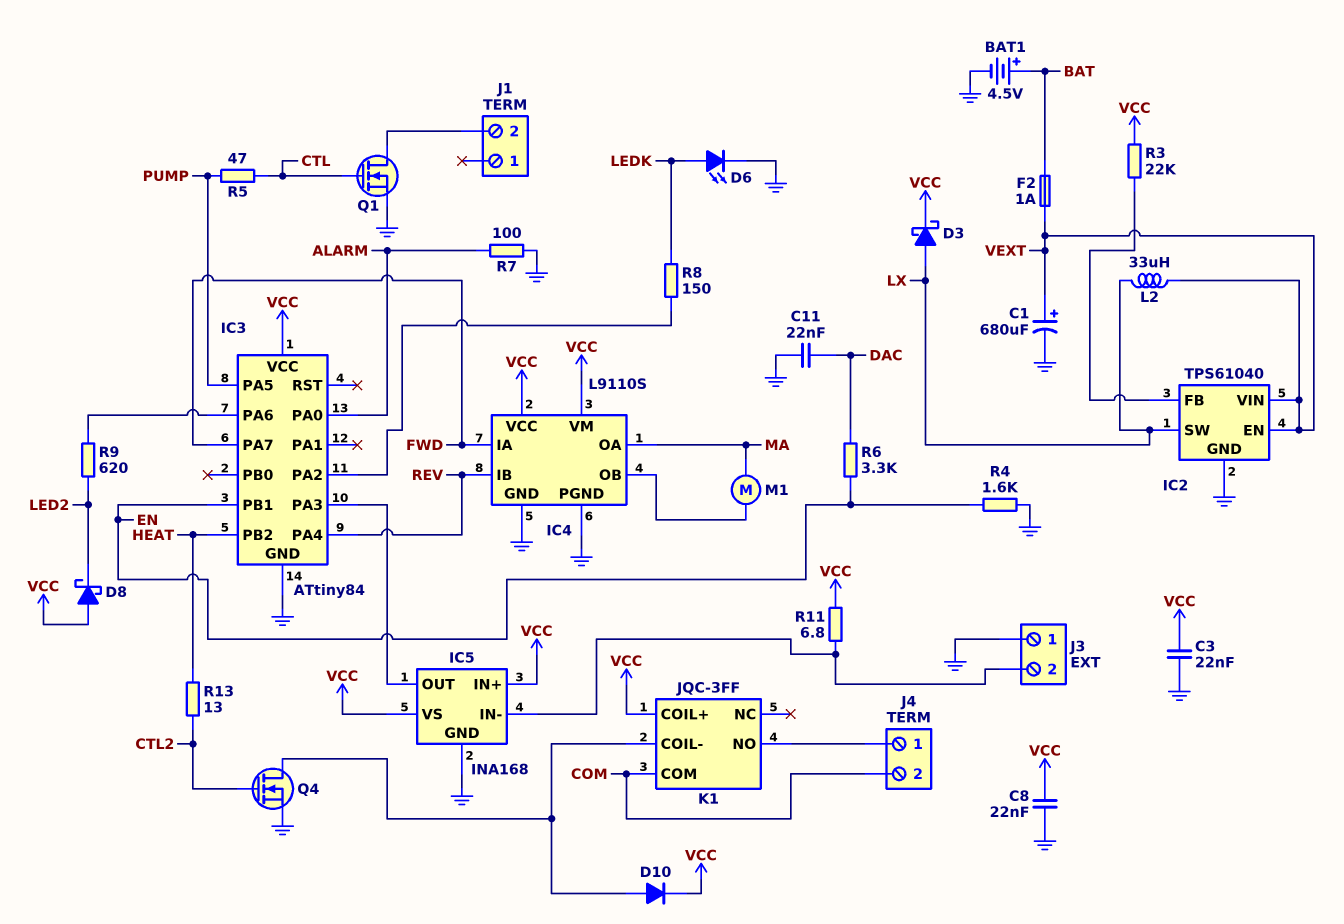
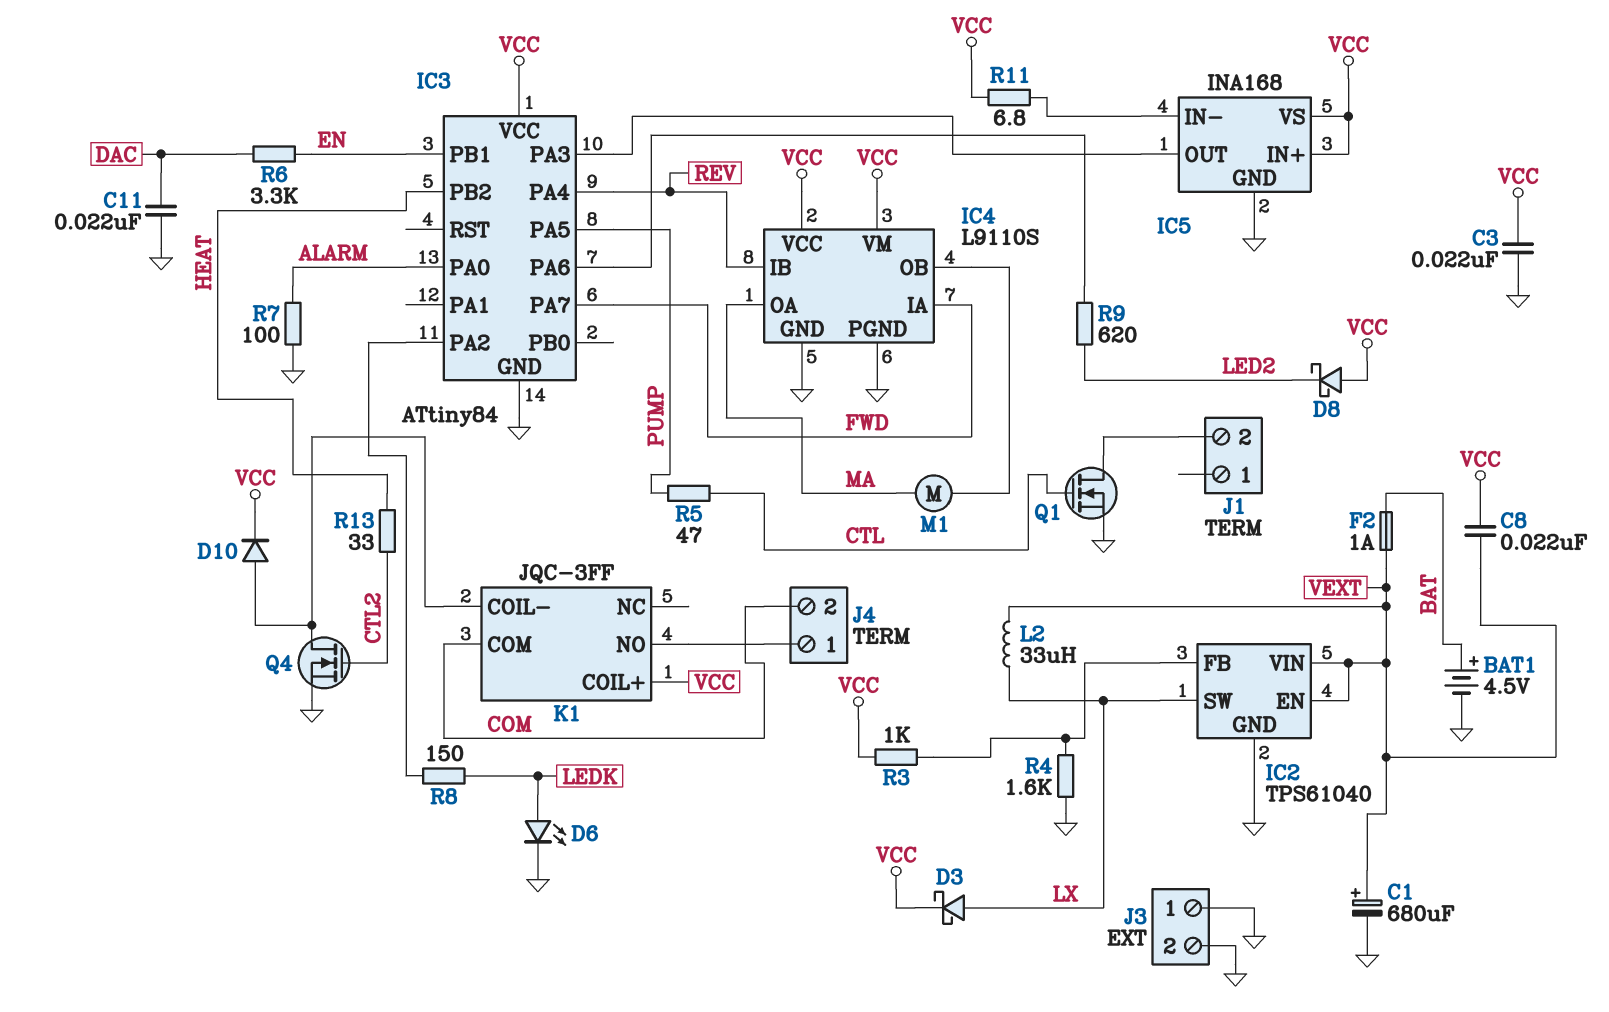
C8: 22nF (GND, VCC) -> 22nF (VCC, VEXT)
J3 pin 2: IC5/IN- -> GND
R3: 22k (IC2/FB, VCC) -> 1k (IC2/FB, VCC)
R4: 1.6k (EN, GND) -> 1.6k (GND, IC2/FB)
R13: 13 (CTL2, HEAT) -> 33 (CTL2, HEAT)

